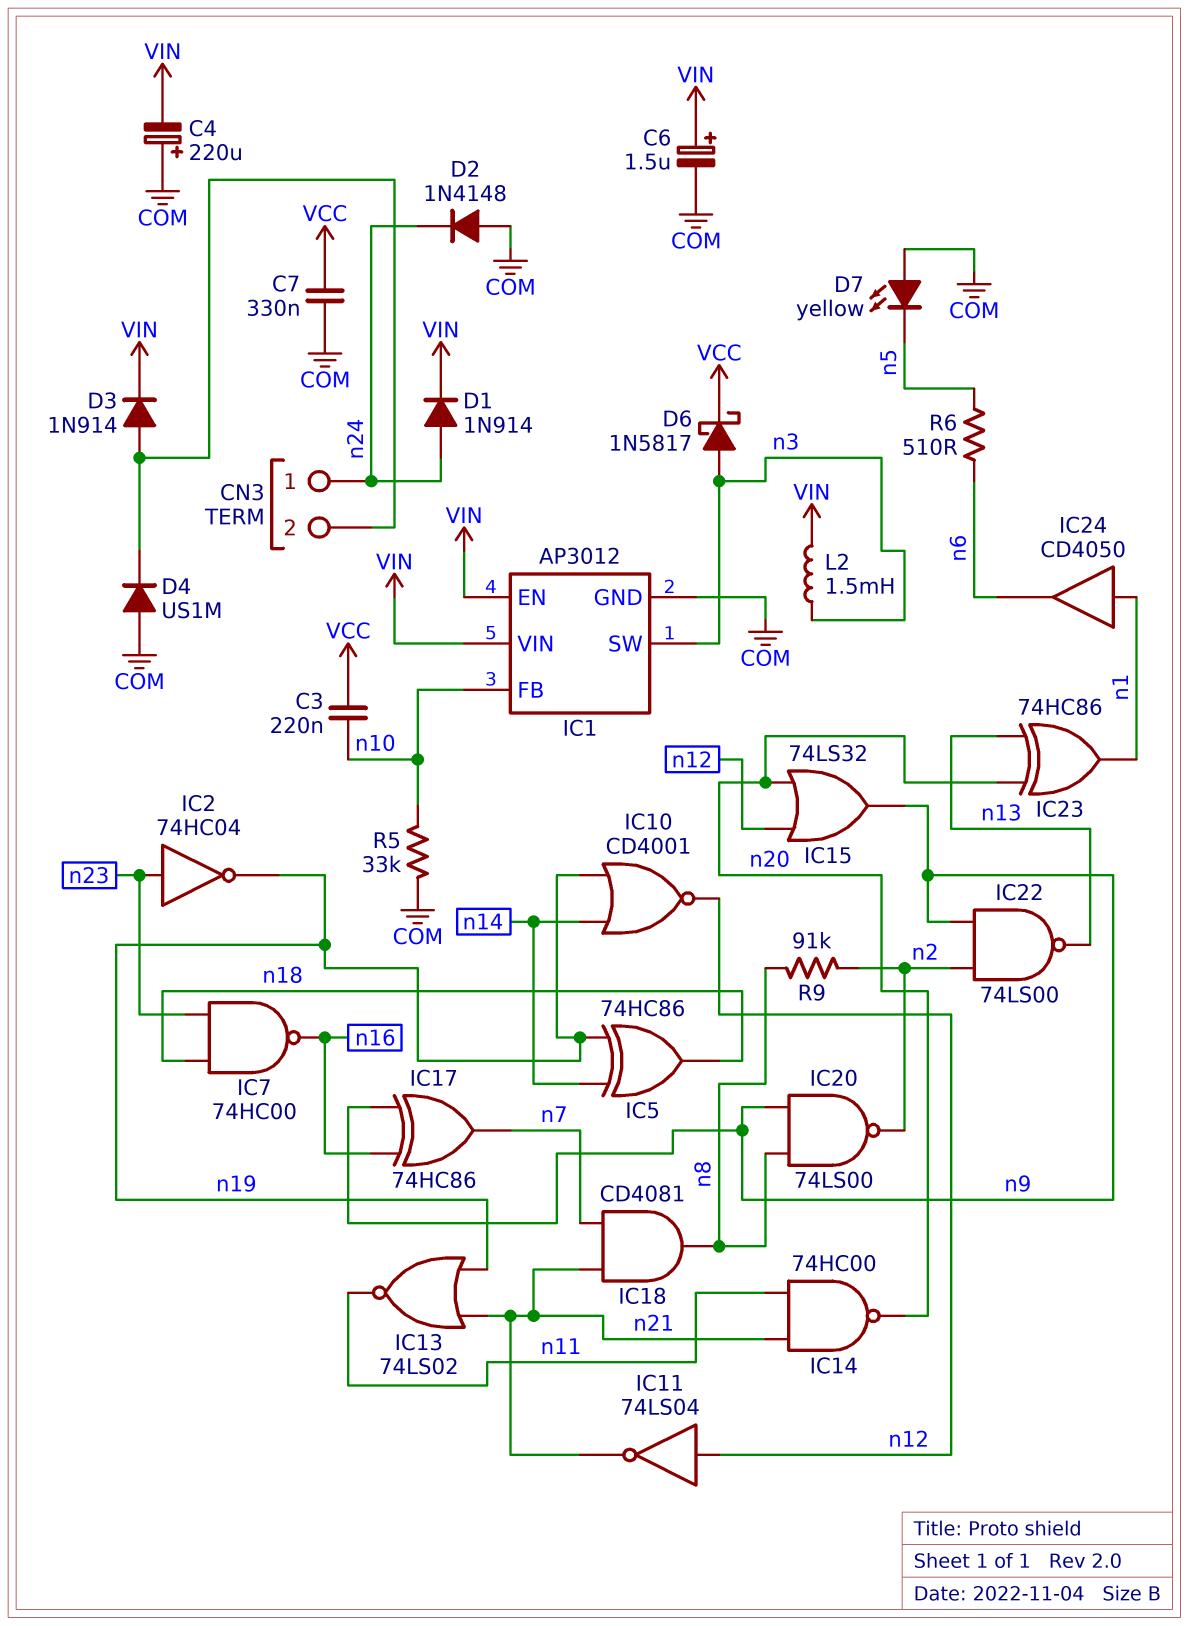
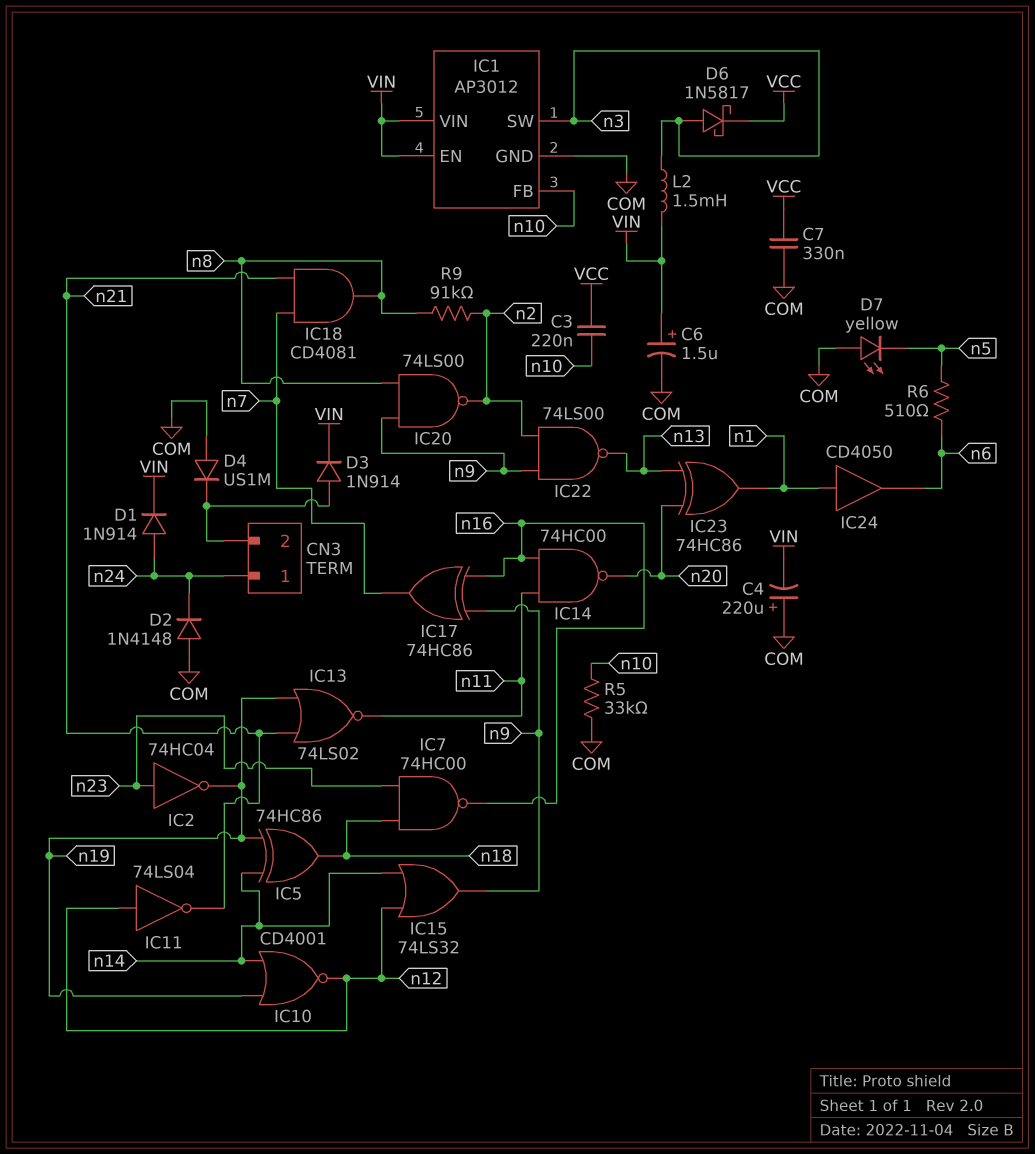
IC14: NAND 74HC00 (in n11, in n21, out n20) -> NAND 74HC00 (in n11, in n16, out n20)
IC15: OR 74LS32 (in n12, in n20, out n9) -> OR 74LS32 (in n12, in n14, out n9)

